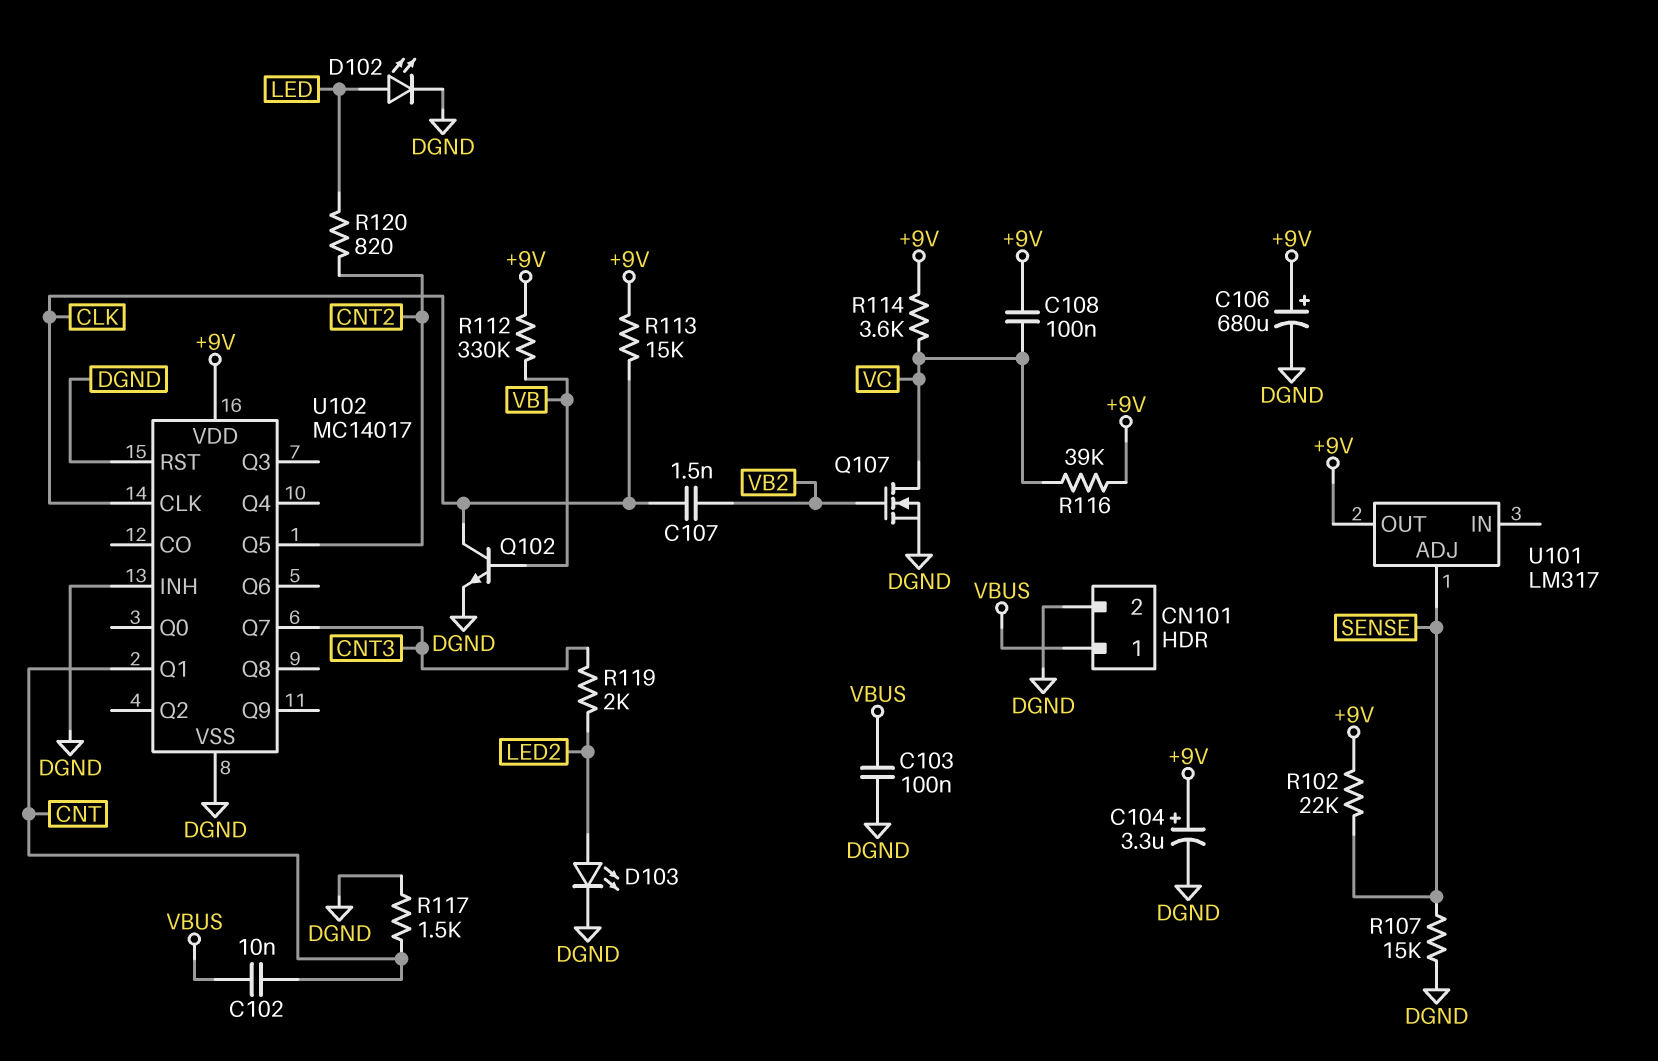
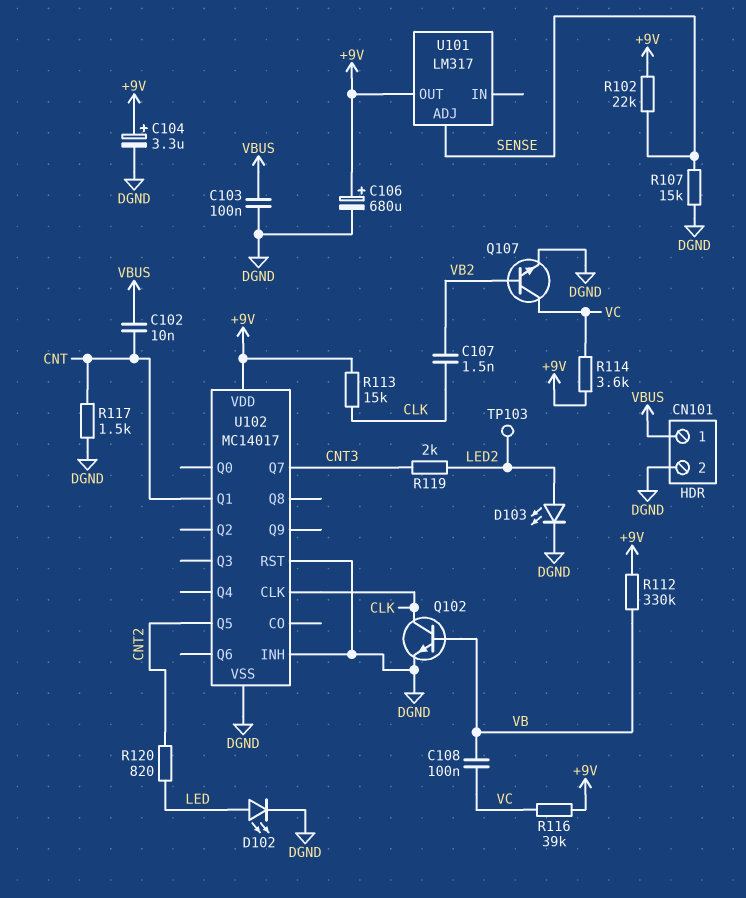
C108: 100nF (+9V, VC) -> 100nF (VB, VC)
Q107: NMOS (G VB2, D VC, S DGND) -> NPN (B VB2, C VC, E DGND)
TP103: none -> test point (LED2)

